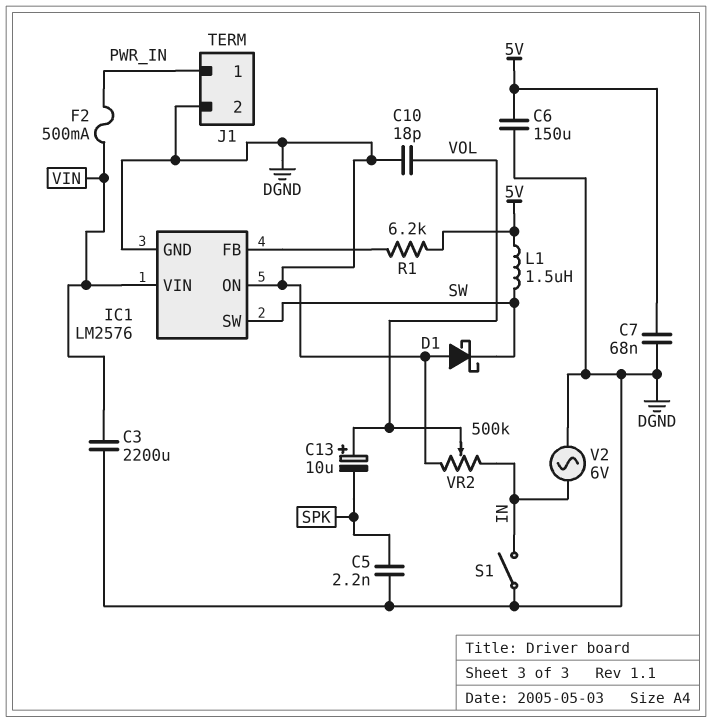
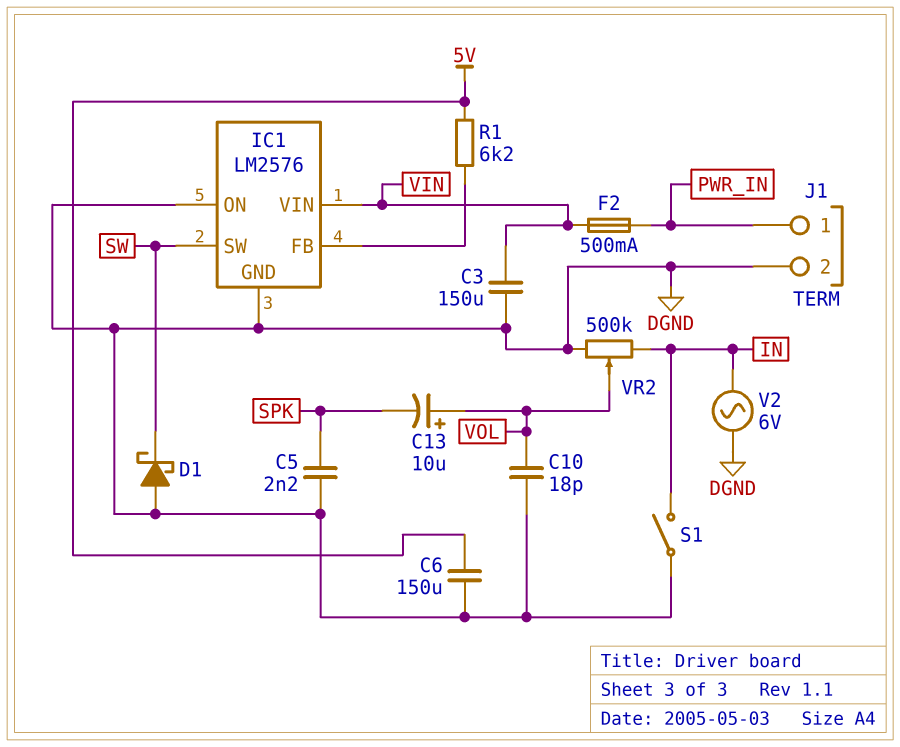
C3: 2200uF (DGND, VIN) -> 150uF (DGND, VIN)
C7: 68nF (5V, DGND) -> none
L1: 1.5uH (5V, SW) -> none

